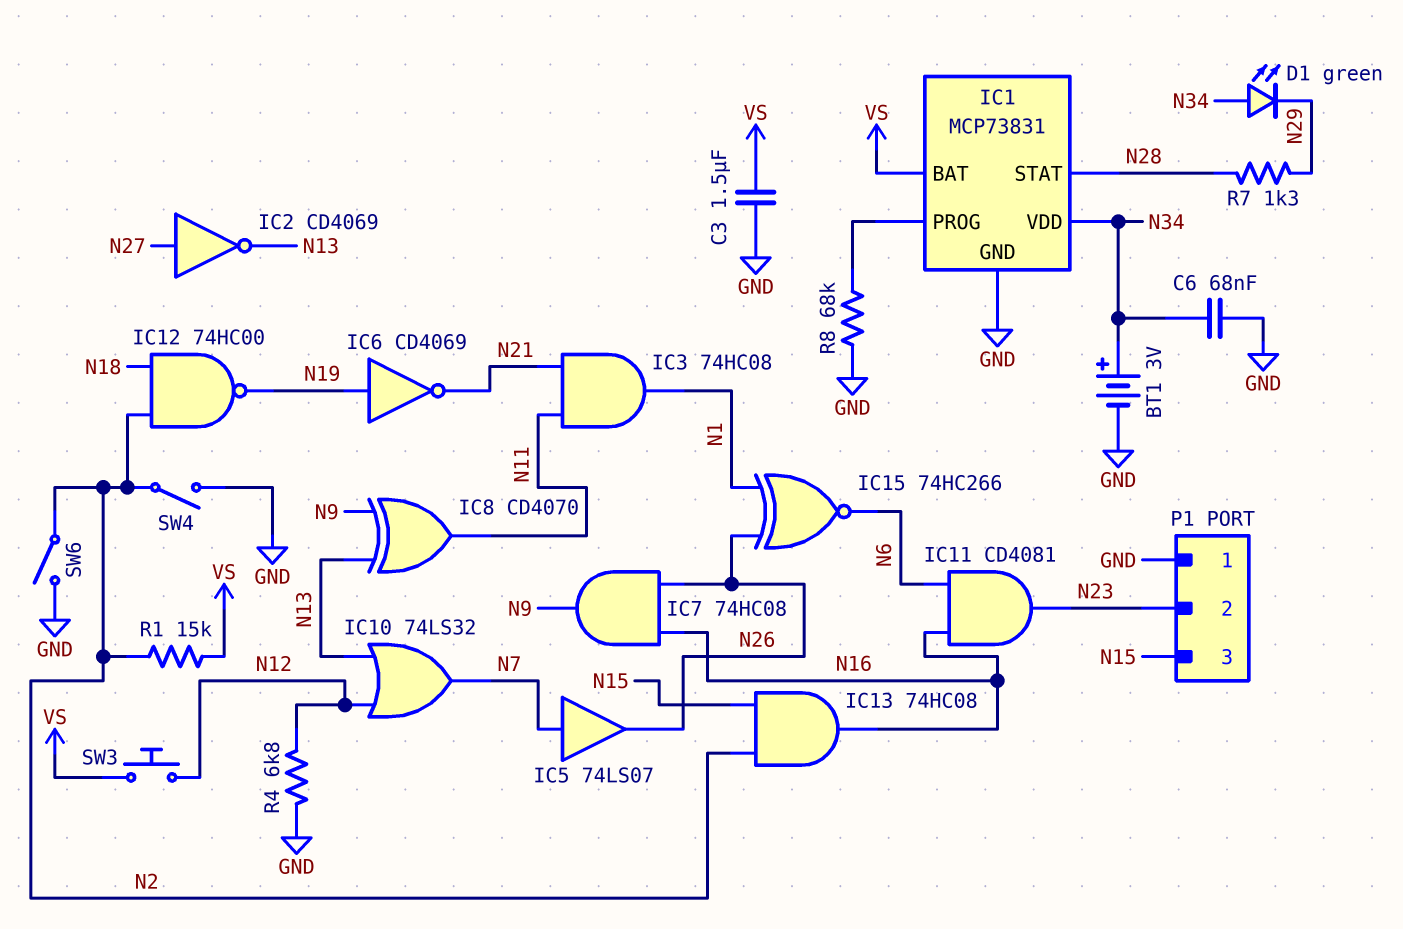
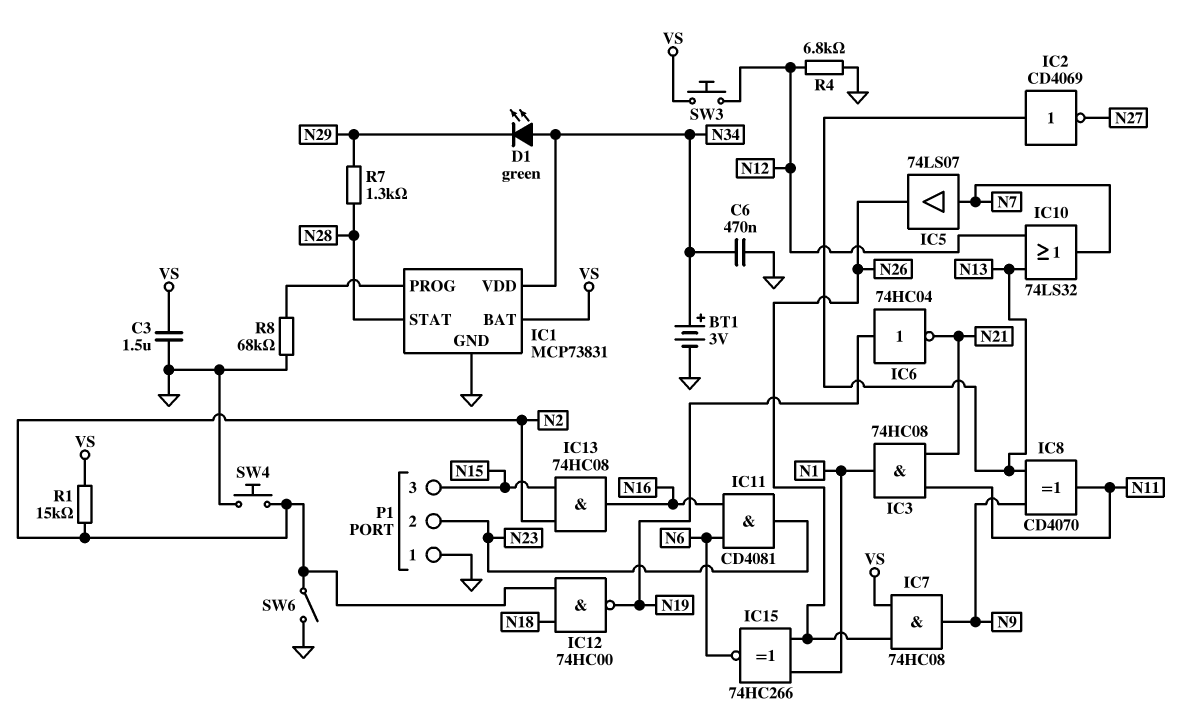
C6: 68nF (GND, N34) -> 470nF (GND, N34)
IC2: NOT CD4069 (in N27, out N13) -> NOT CD4069 (in N13, out N27)
IC6: NOT CD4069 (in N19, out N21) -> NOT 74HC04 (in N19, out N21)
IC7: AND 74HC08 (in N16, in N26, out N9) -> AND 74HC08 (in N26, in VS, out N9)
SW4: switch (GND, N2) -> button (GND, N2)

